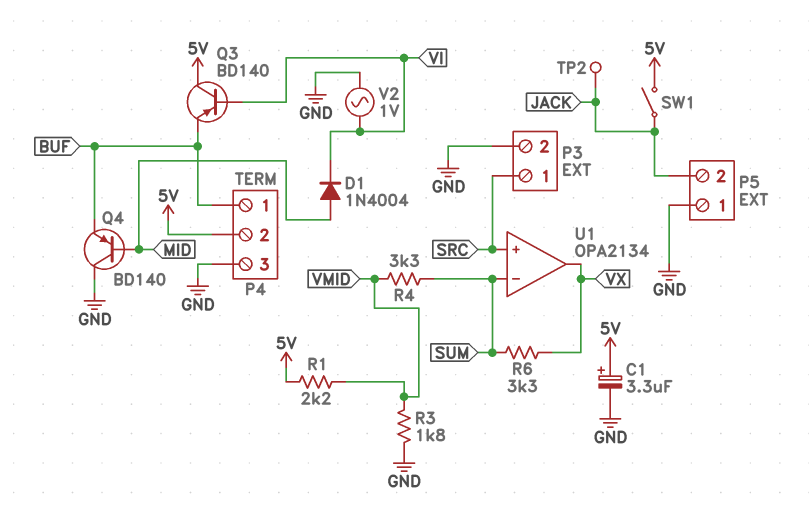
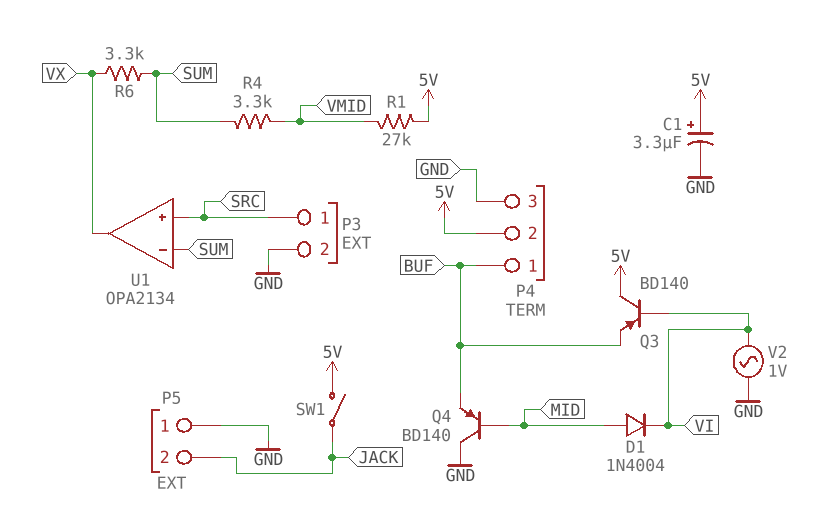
R1: 2.2k (5V, VMID) -> 27k (5V, VMID)
R3: 1.8k (GND, VMID) -> none
TP2: test point (JACK) -> none

